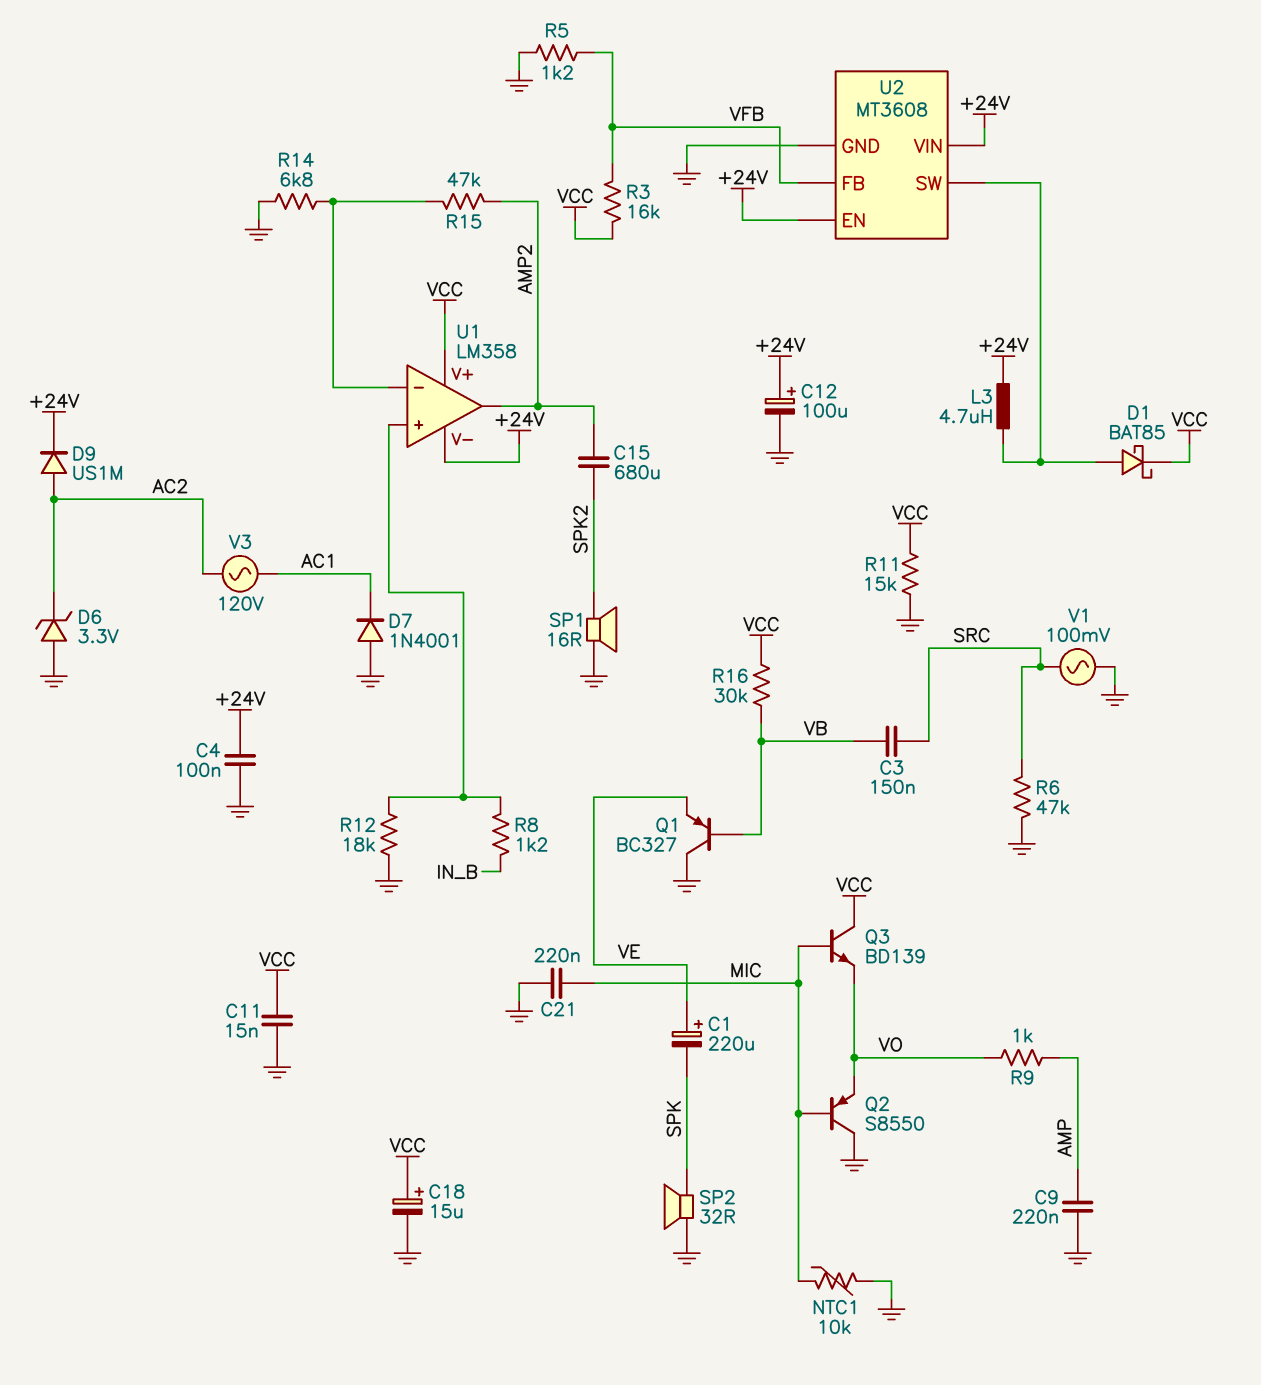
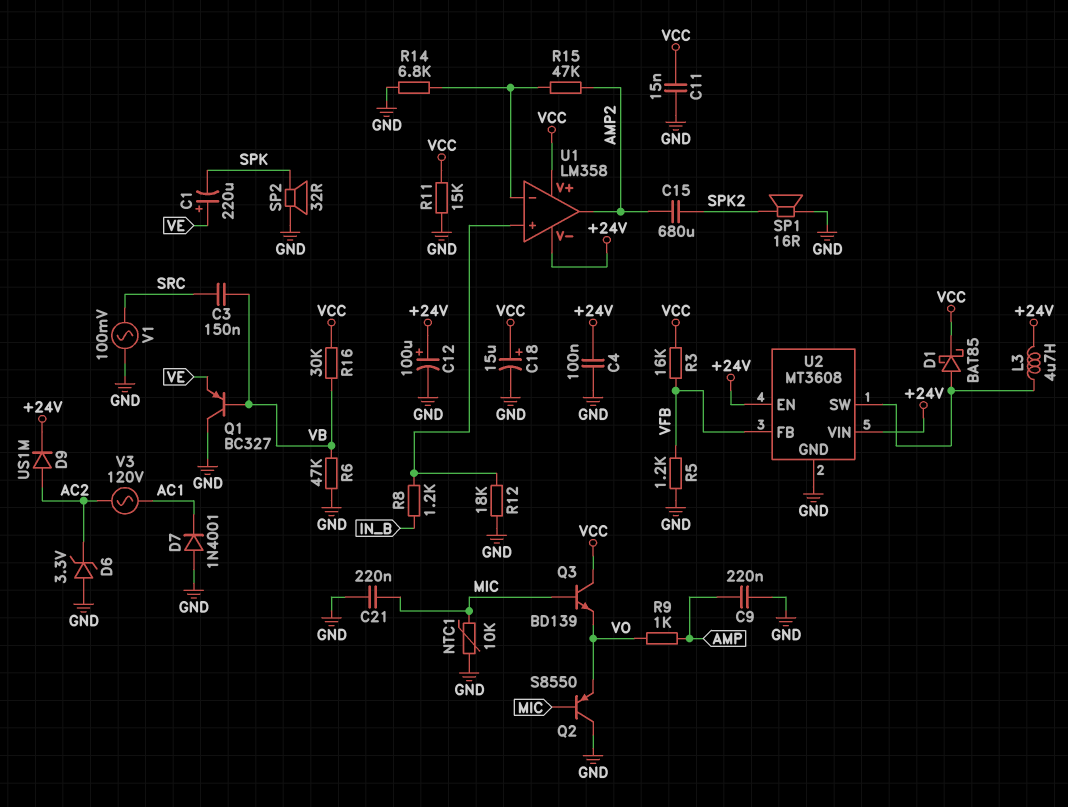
R6: 47k (GND, SRC) -> 47k (GND, VB)

